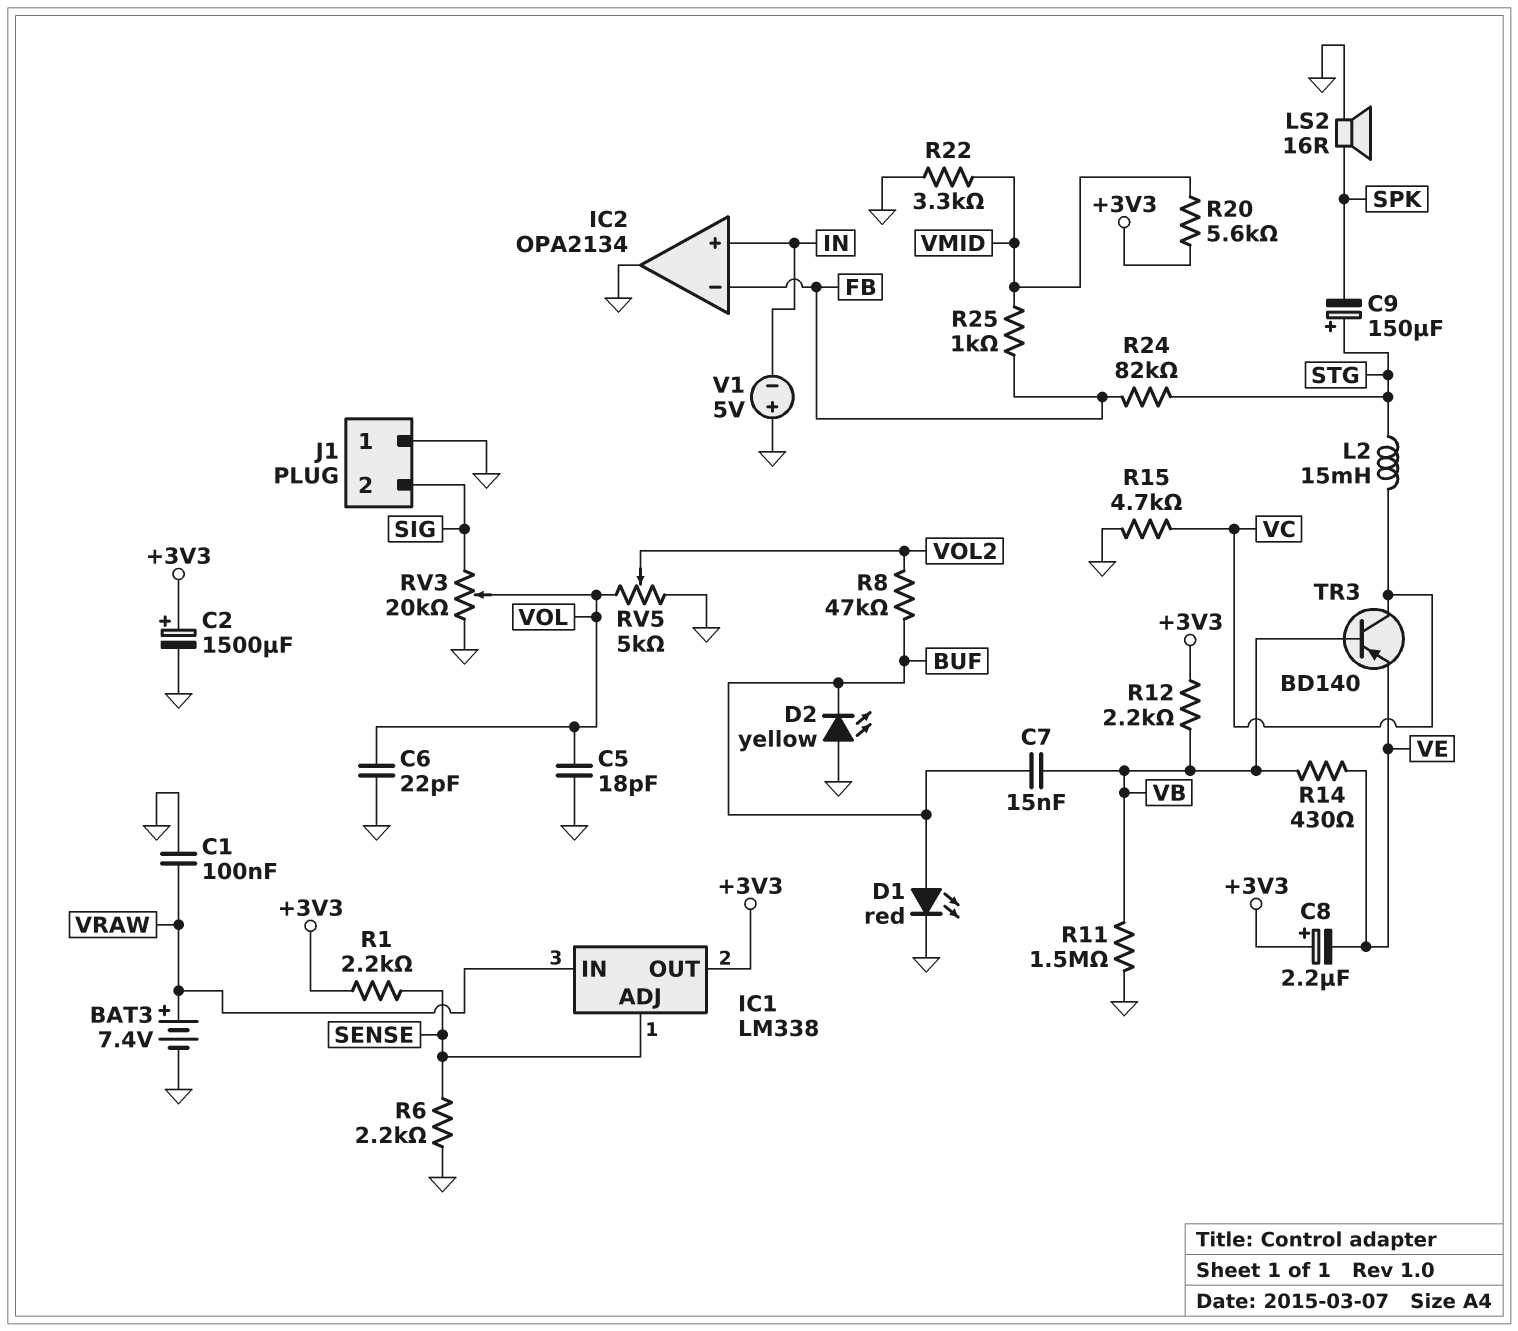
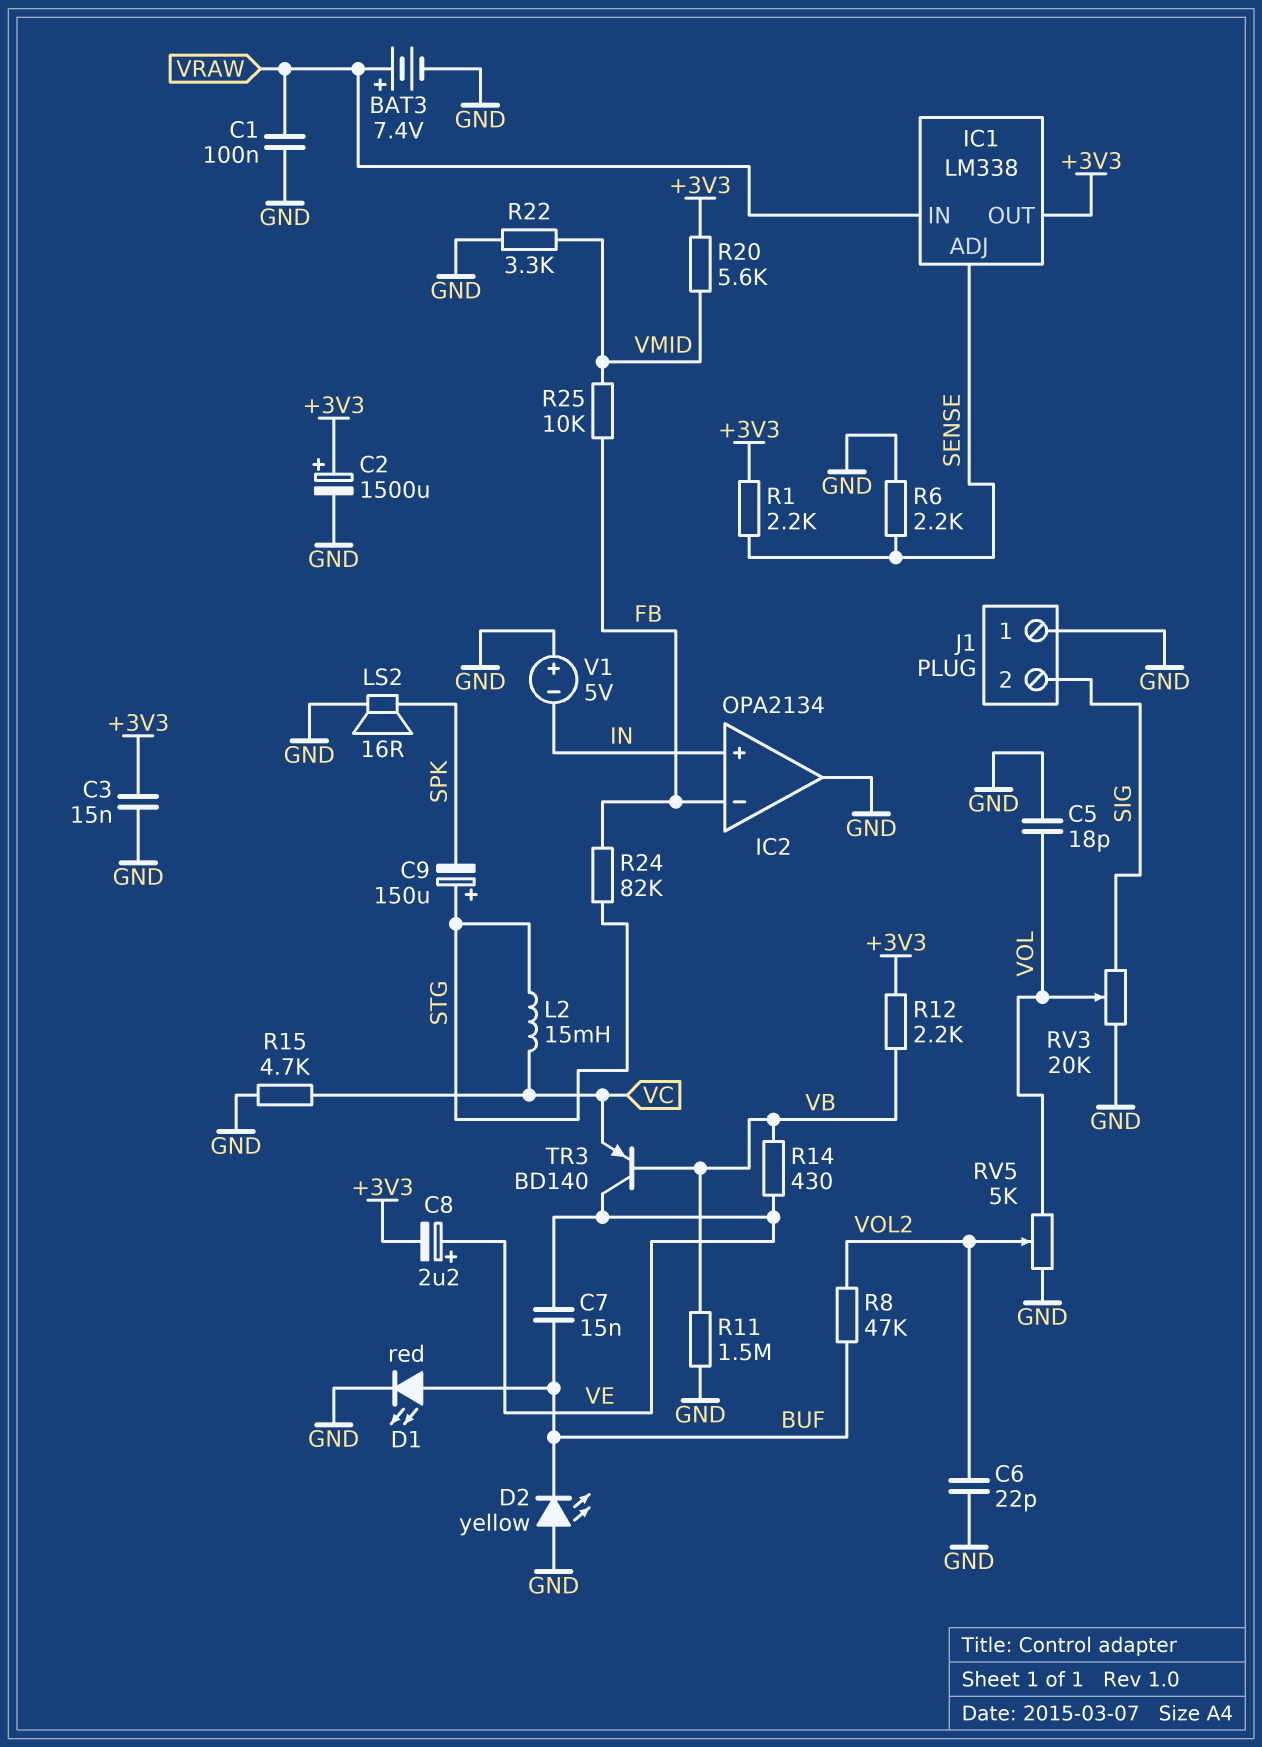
C3: none -> 15nF (+3V3, GND)
C6: 22pF (GND, VOL) -> 22pF (GND, VOL2)
C7: 15nF (BUF, VB) -> 15nF (BUF, VE)
C8: 2.2uF (plus +3V3, minus VE) -> 2.2uF (plus VE, minus +3V3)
R25: 1k (FB, VMID) -> 10k (FB, VMID)
TR3: PNP BD140 (B VB, C VC, E VE) -> PNP BD140 (B VB, C VE, E VC)

